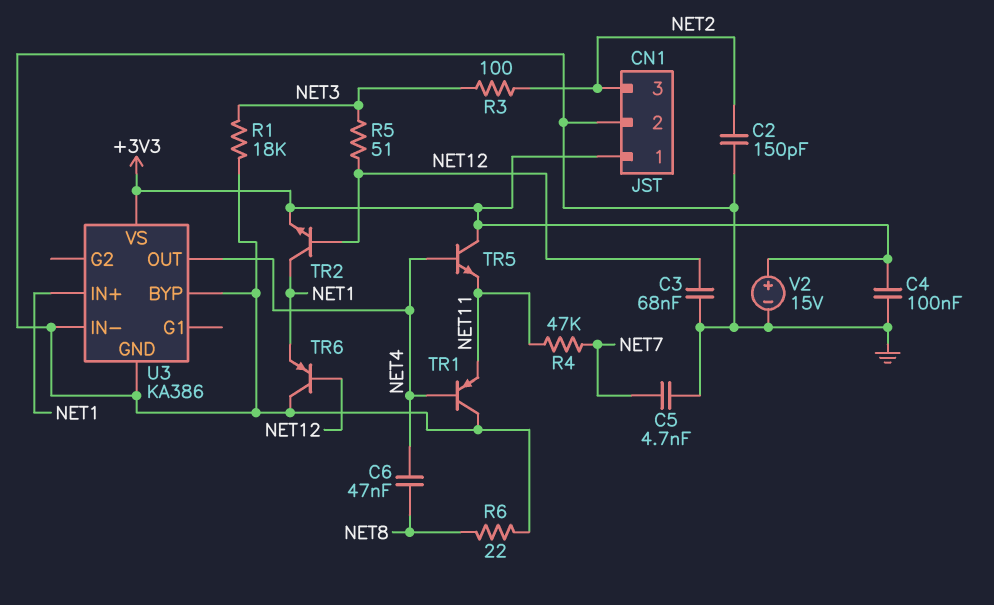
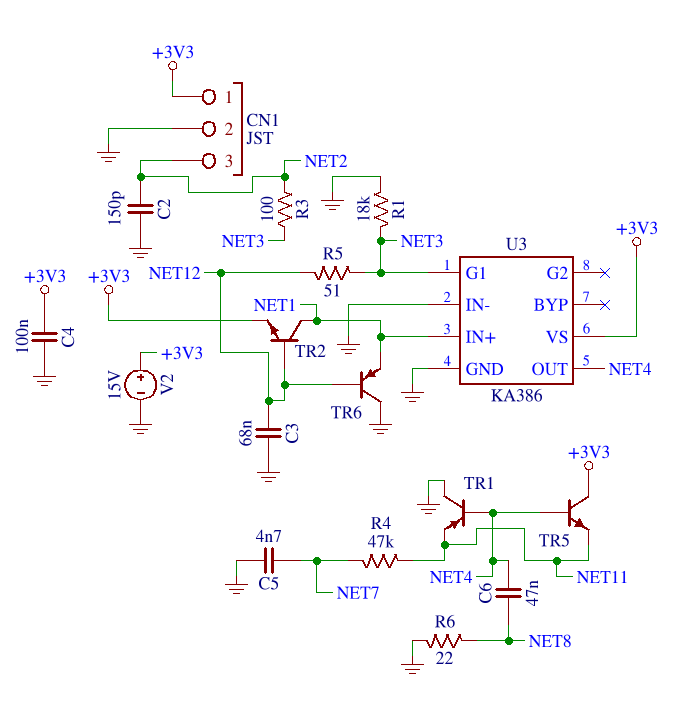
U3 pin BYP: GND -> none
U3 pin G1: none -> NET3

